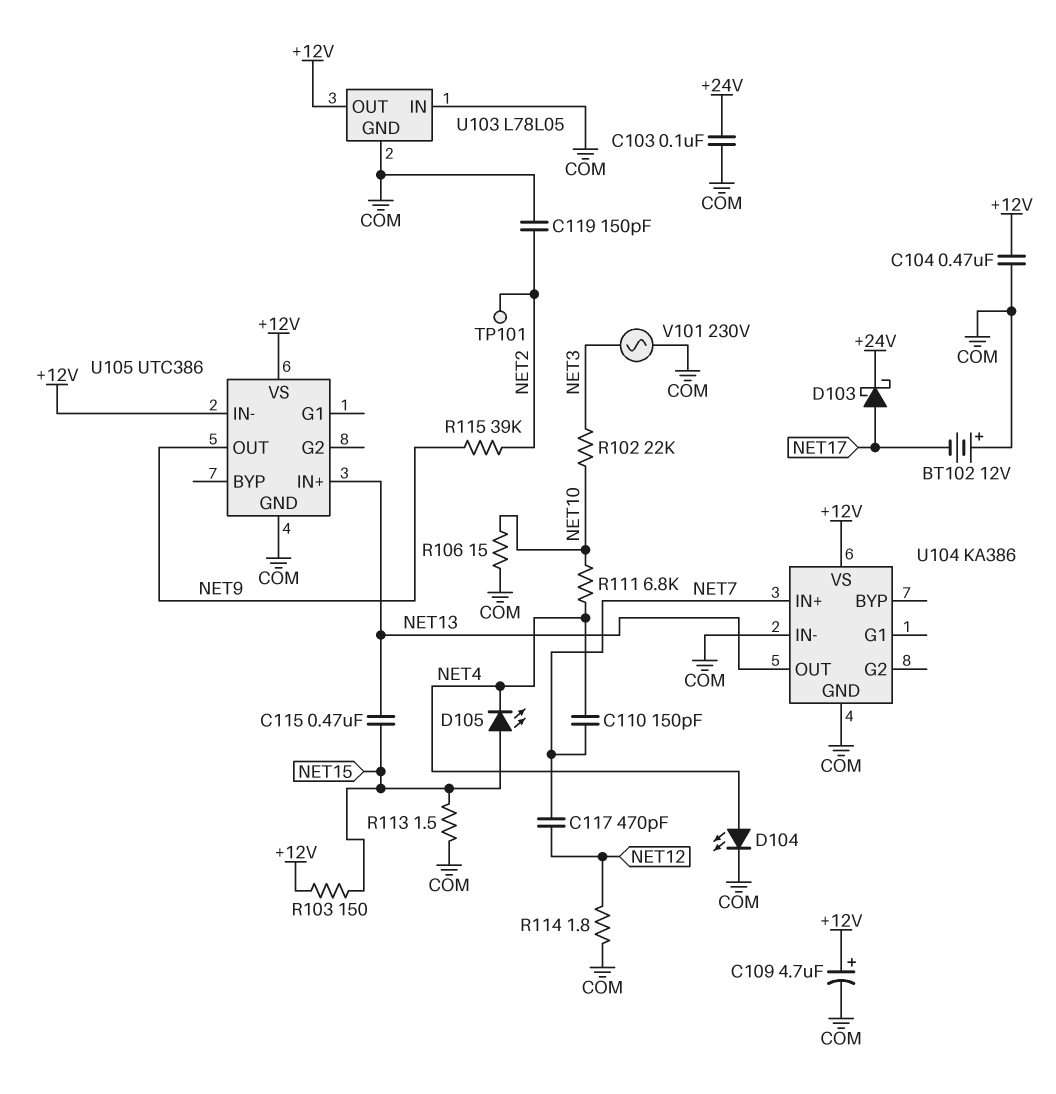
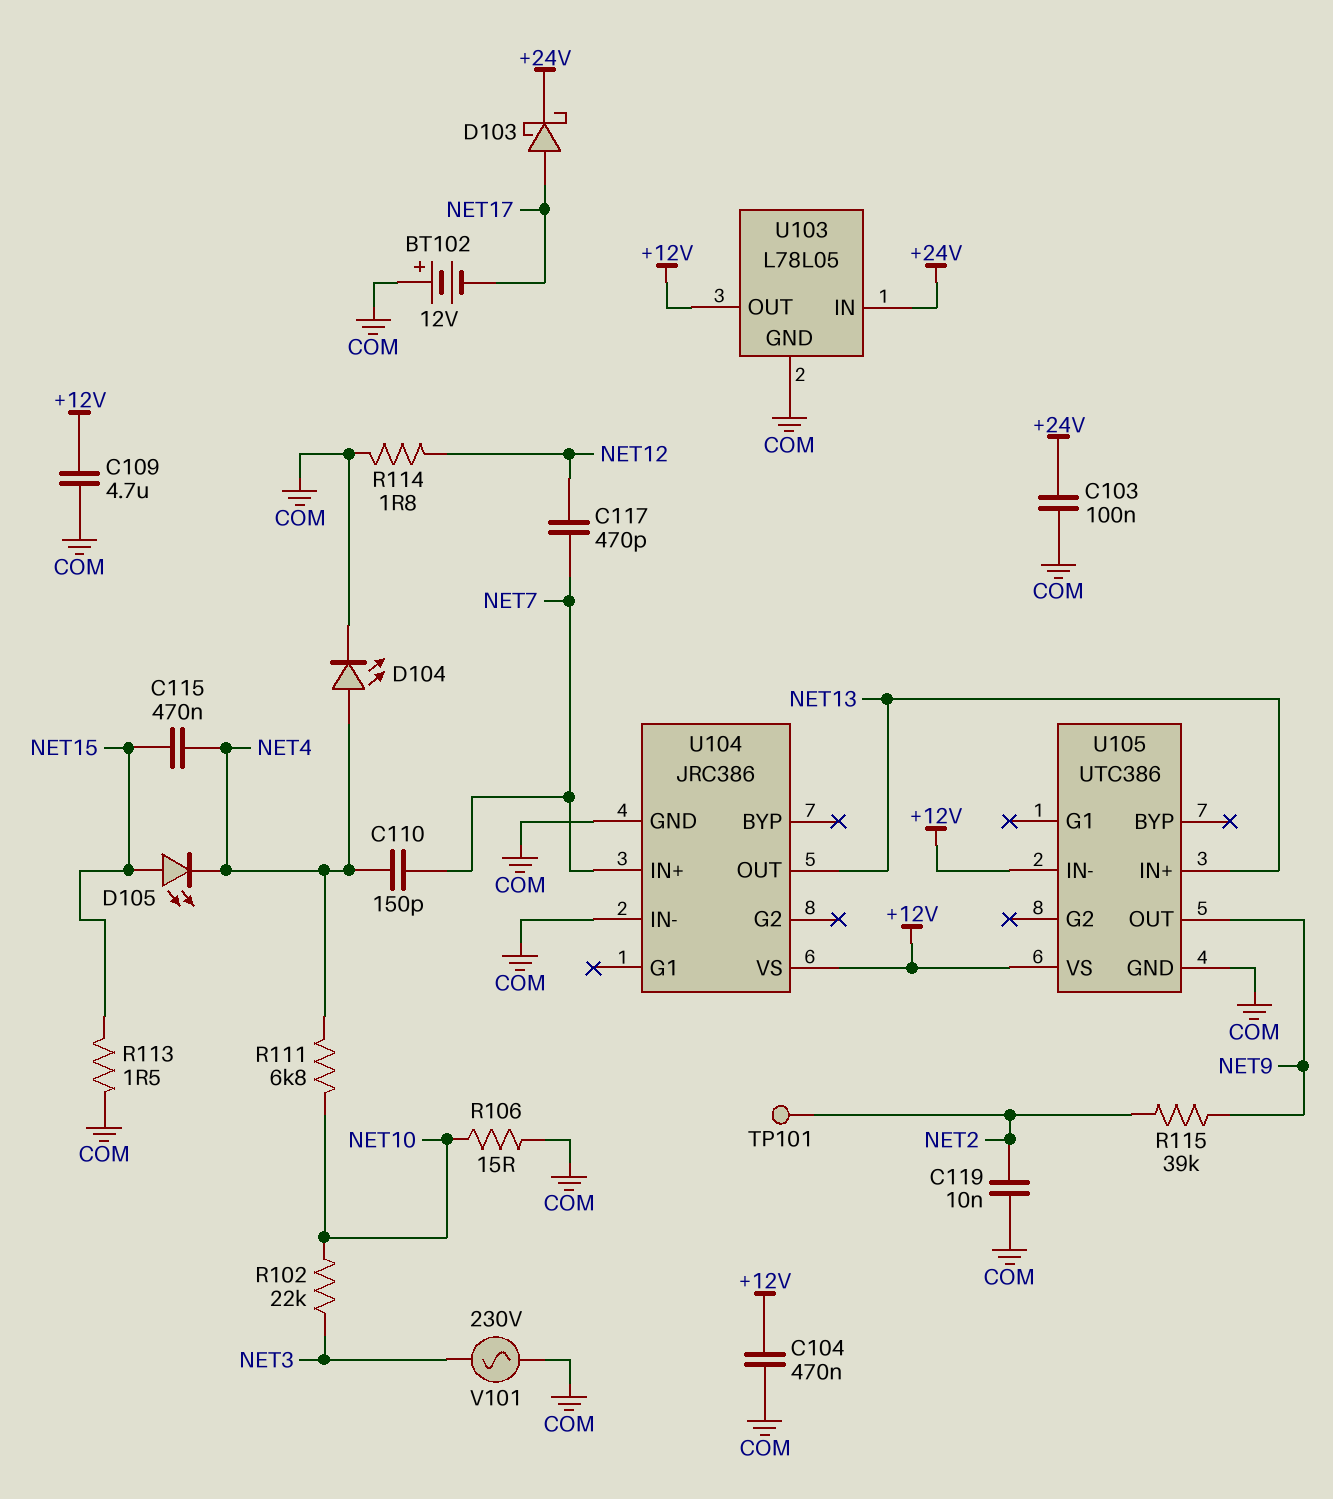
C109: 4.7uF (plus +12V, minus COM) -> 4.7uF (+12V, COM)
C115: 470nF (NET13, NET15) -> 470nF (NET4, NET15)
C119: 150pF (COM, NET2) -> 10nF (COM, NET2)
R103: 150 (+12V, NET15) -> none
U103 pin IN: COM -> +24V
U104: KA386 -> JRC386

